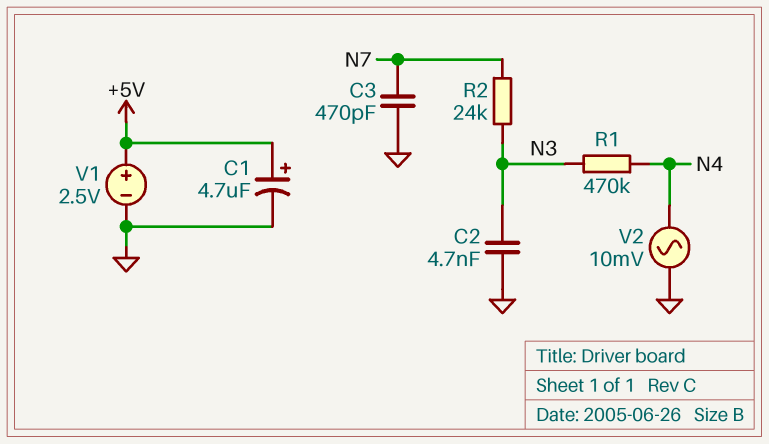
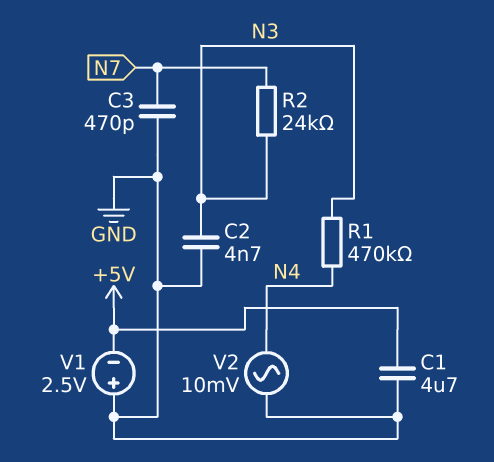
C1: 4.7uF (plus +5V, minus GND) -> 4.7uF (+5V, GND)
V1: 2.5V (plus +5V, minus GND) -> 2.5V (plus GND, minus +5V)

